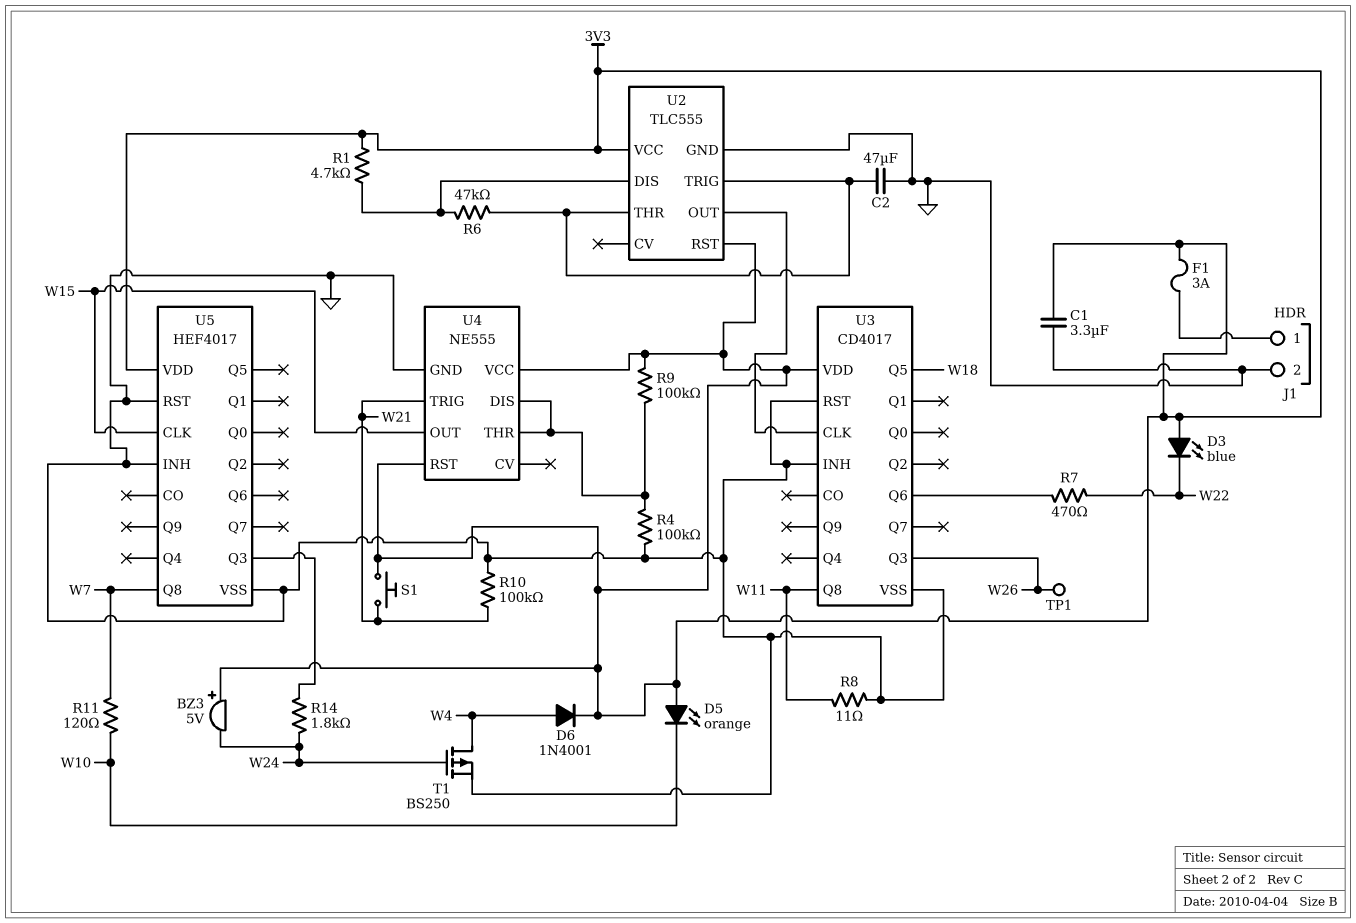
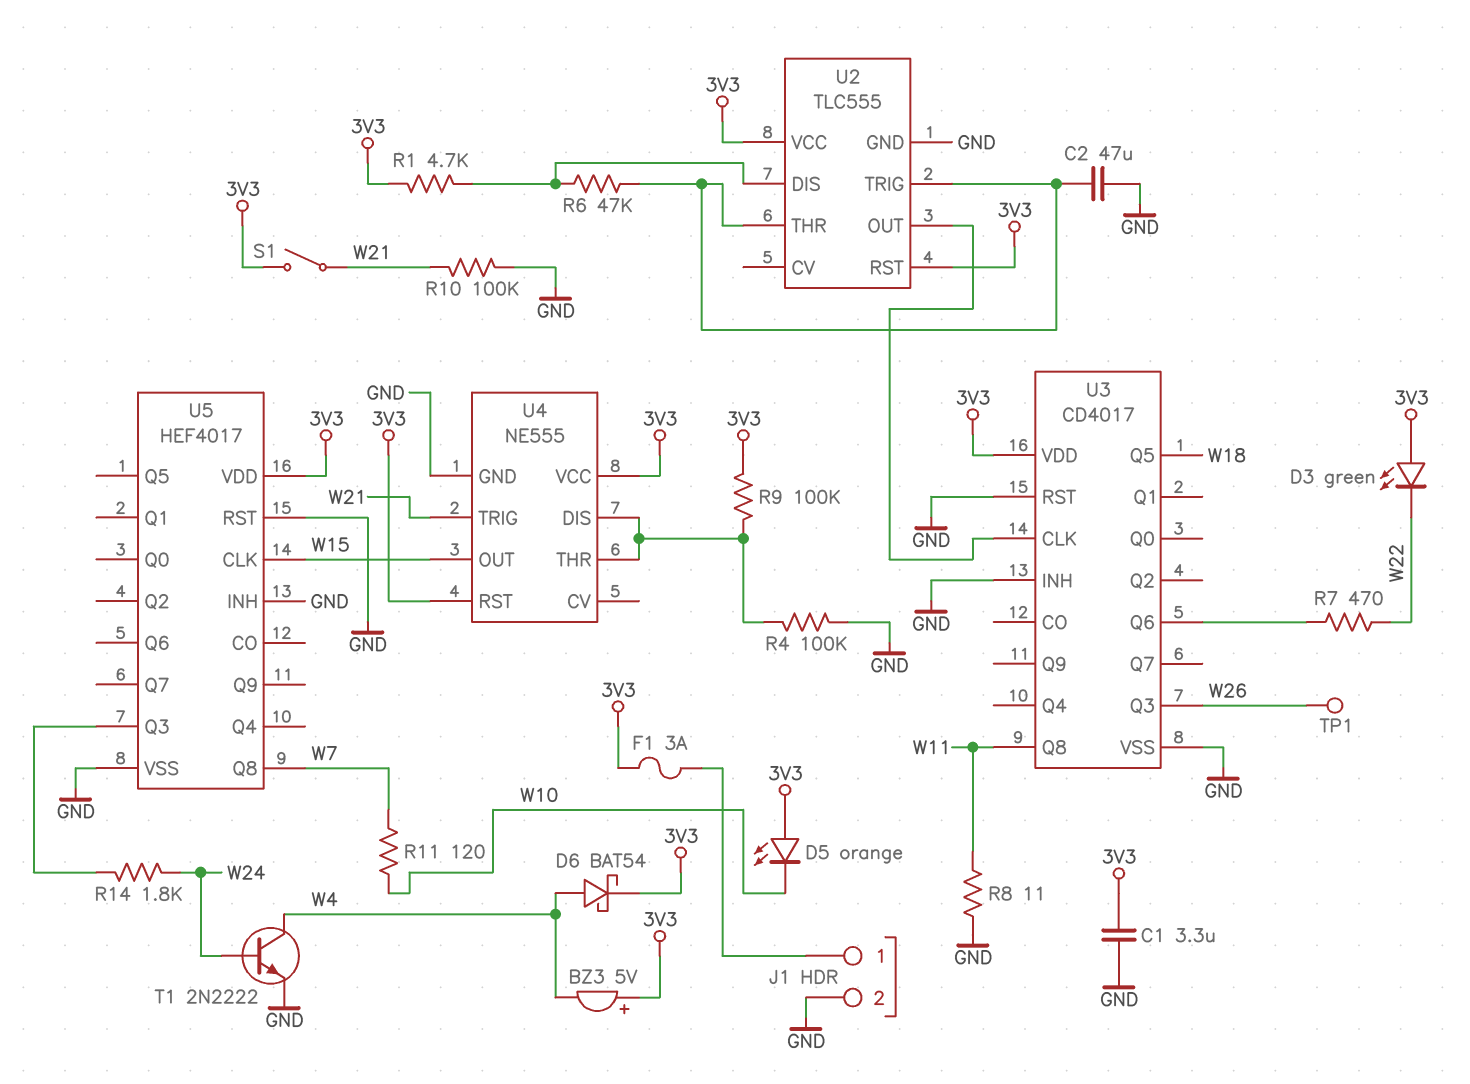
BZ3: buzzer 5V (plus 3V3, minus W24) -> buzzer 5V (plus 3V3, minus W4)
D3: LED blue (A 3V3, K W22) -> LED green (A 3V3, K W22)
D6: diode 1N4001 (A W4, K 3V3) -> schottky BAT54 (A W4, K 3V3)
S1: button (3V3, W21) -> switch (3V3, W21)
T1: PMOS BS250 (G W24, D W4, S GND) -> NPN 2N2222 (B W24, C W4, E GND)

